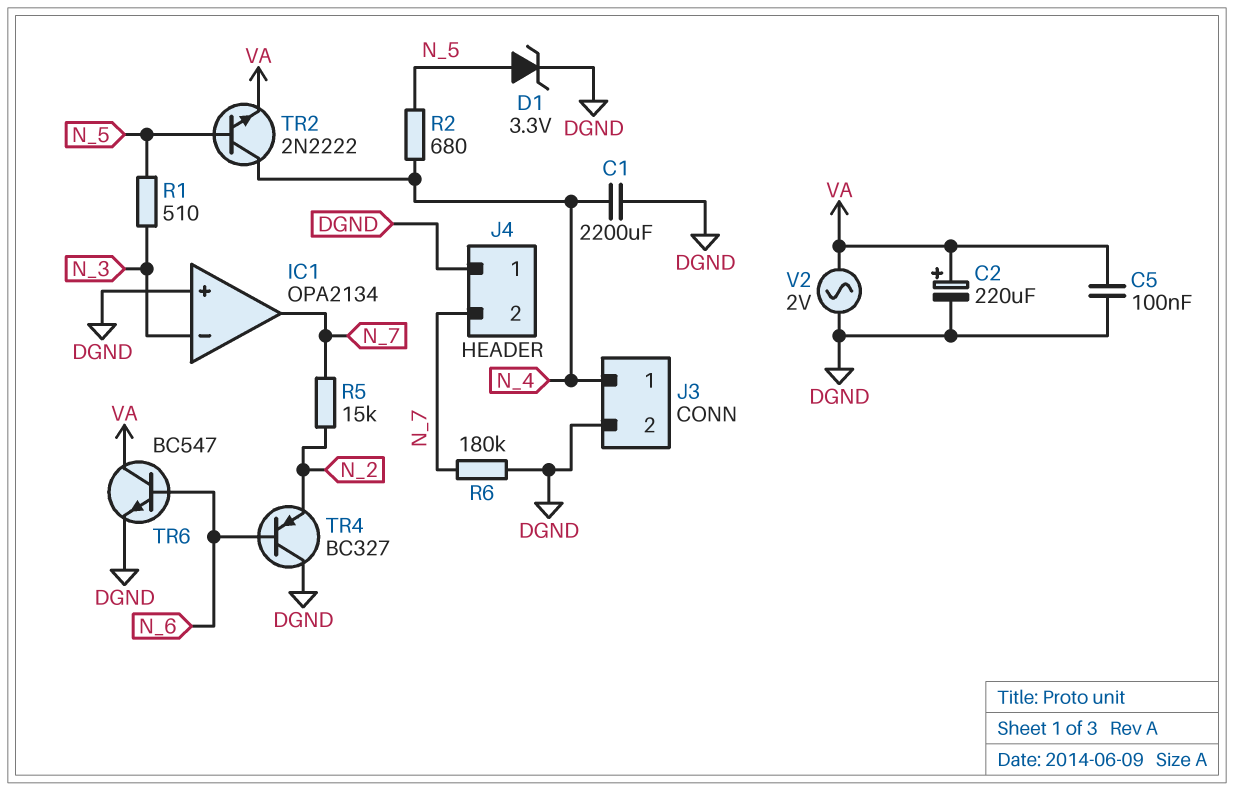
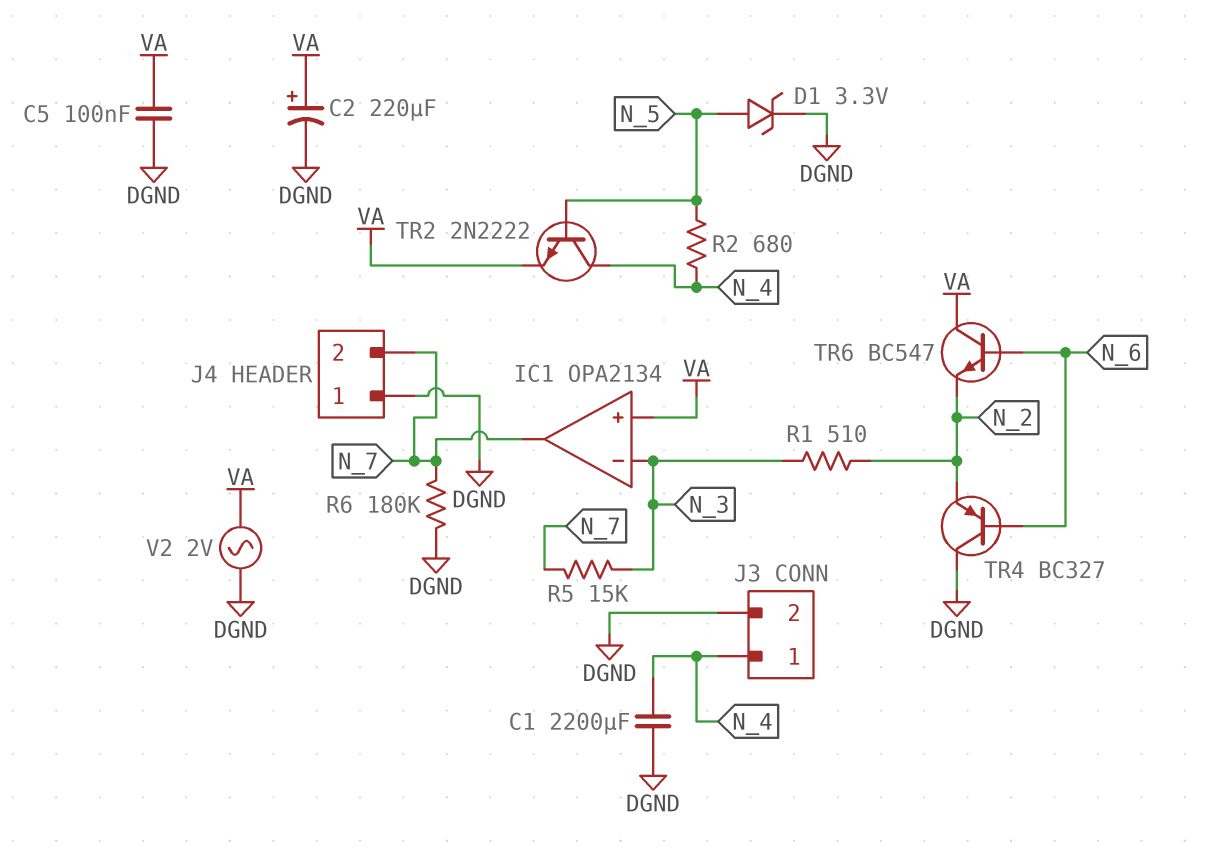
IC1 pin in+: DGND -> VA
R1: 510 (N_3, N_5) -> 510 (N_2, N_3)
R5: 15k (N_2, N_7) -> 15k (N_3, N_7)
TR6: NPN BC547 (B N_6, C VA, E DGND) -> NPN BC547 (B N_6, C VA, E N_2)

